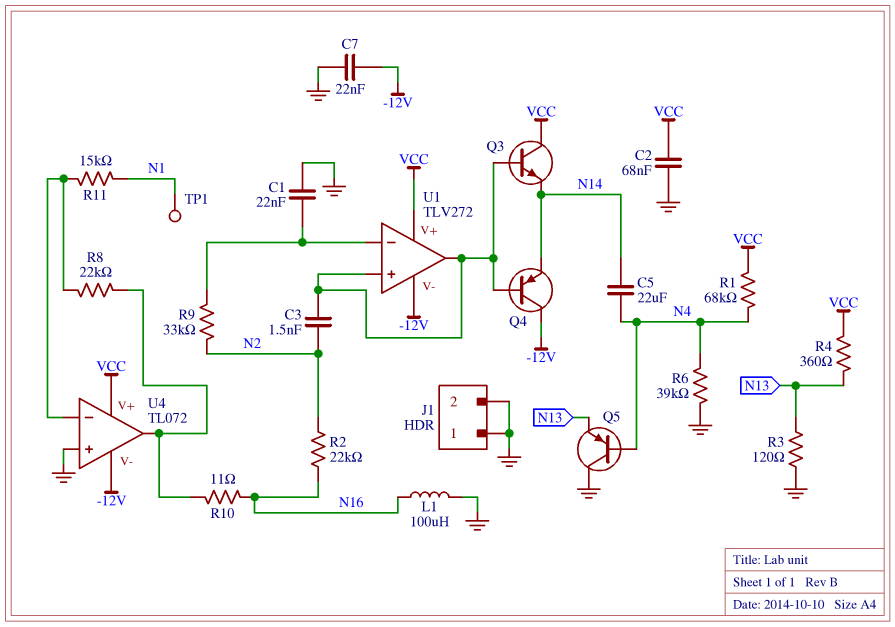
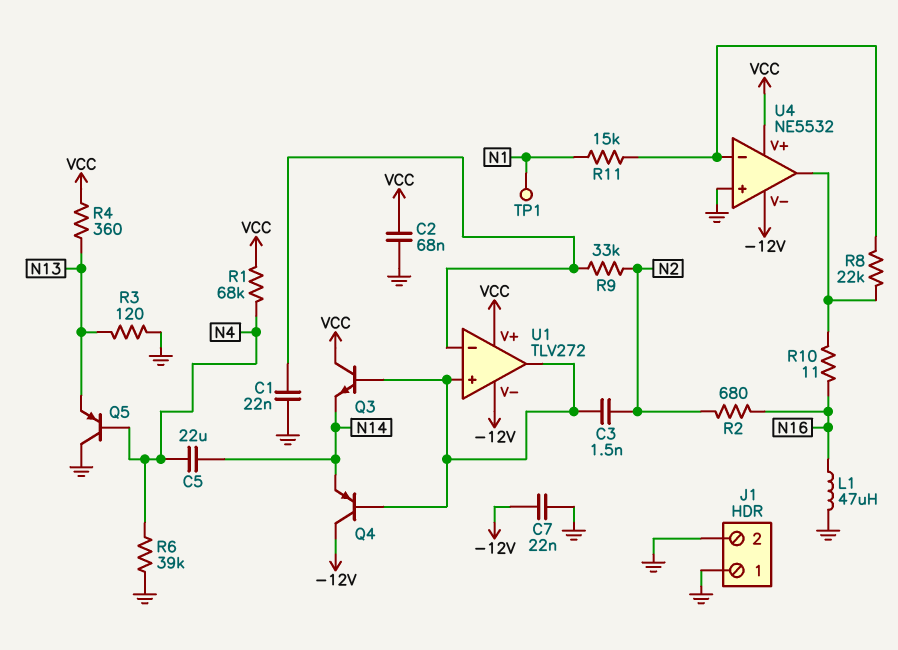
L1: 100uH (GND, N16) -> 47uH (GND, N16)
R2: 22k (N2, N16) -> 680 (N2, N16)
U4: TL072 -> NE5532

